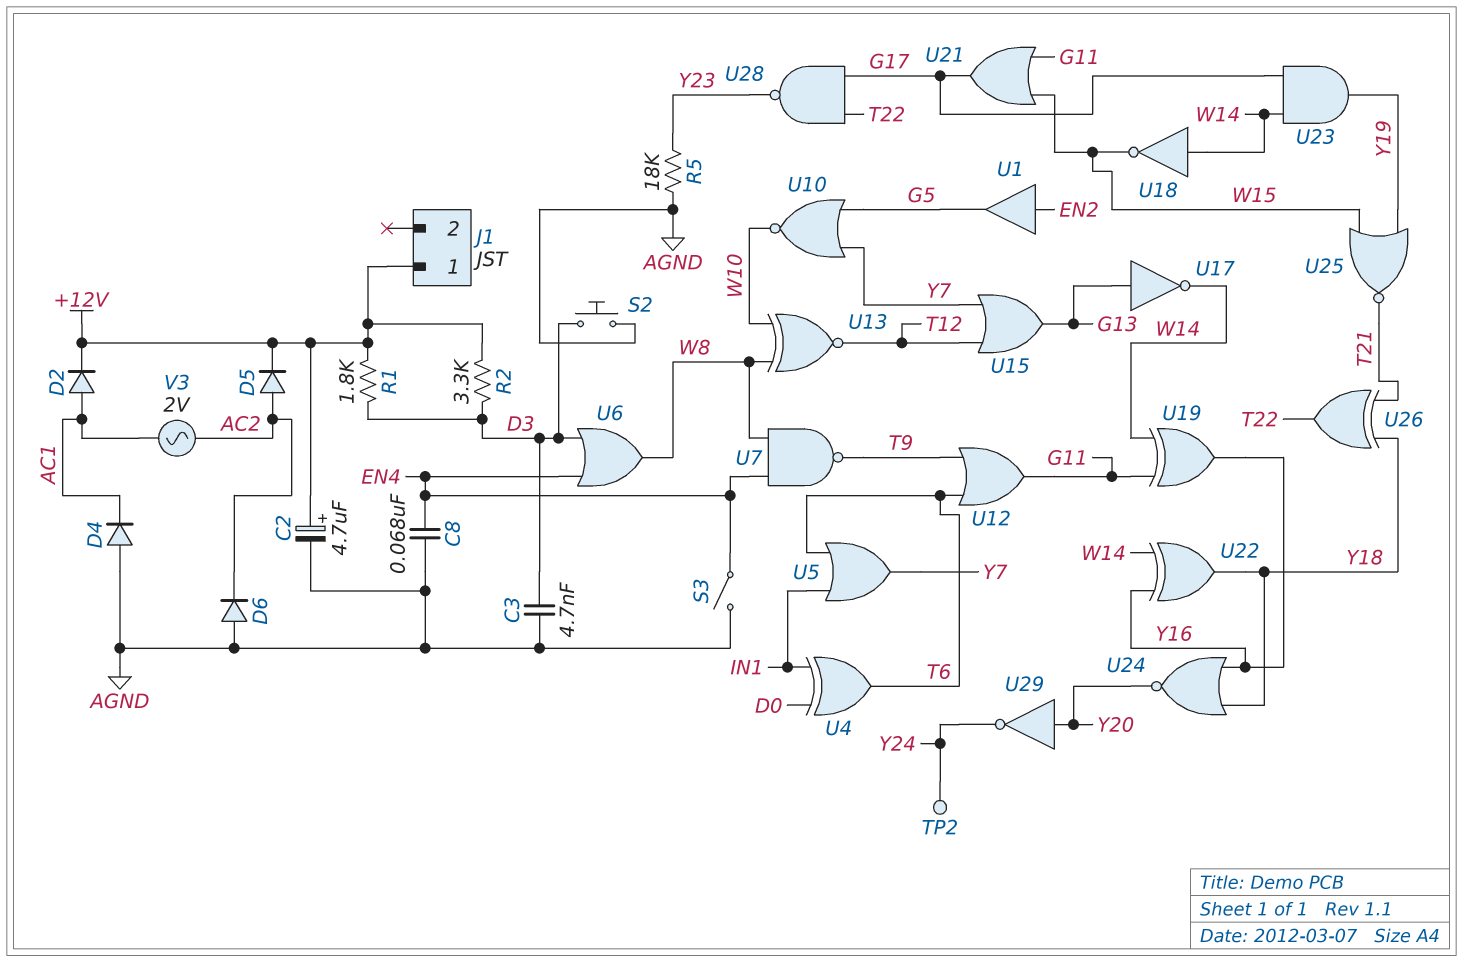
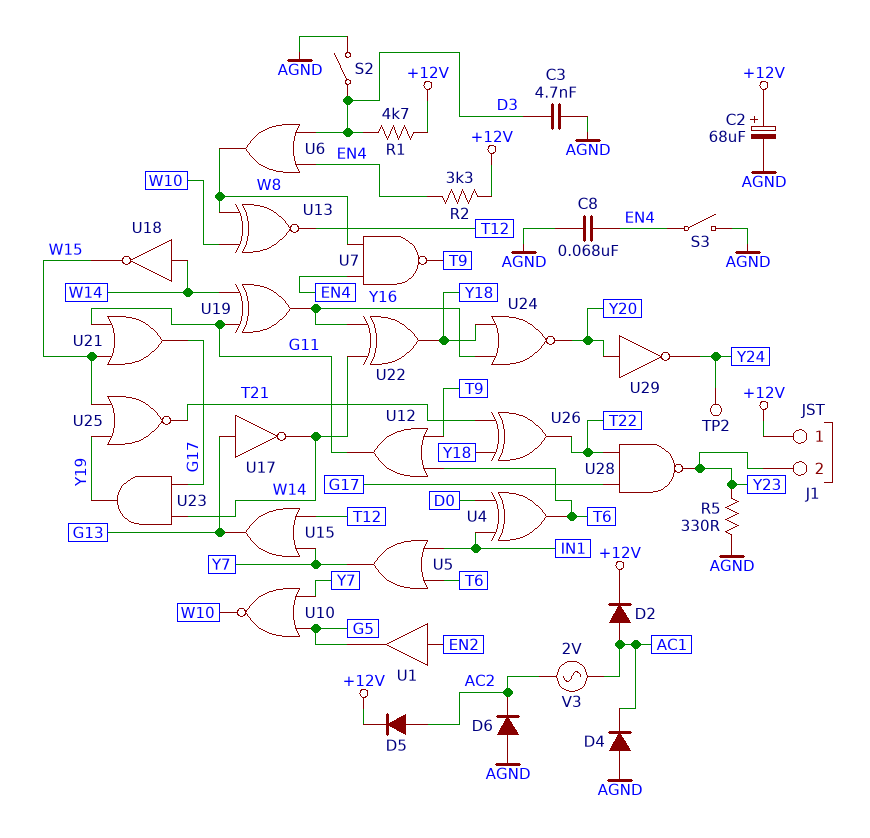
C2: 4.7uF (plus +12V, minus AGND) -> 68uF (plus +12V, minus AGND)
J1 pin 2: none -> Y23
R1: 1.8k (+12V, D3) -> 4.7k (+12V, D3)
R2: 3.3k (+12V, D3) -> 3.3k (+12V, EN4)
R5: 18k (AGND, Y23) -> 330 (AGND, Y23)
S2: button (AGND, D3) -> switch (AGND, D3)

